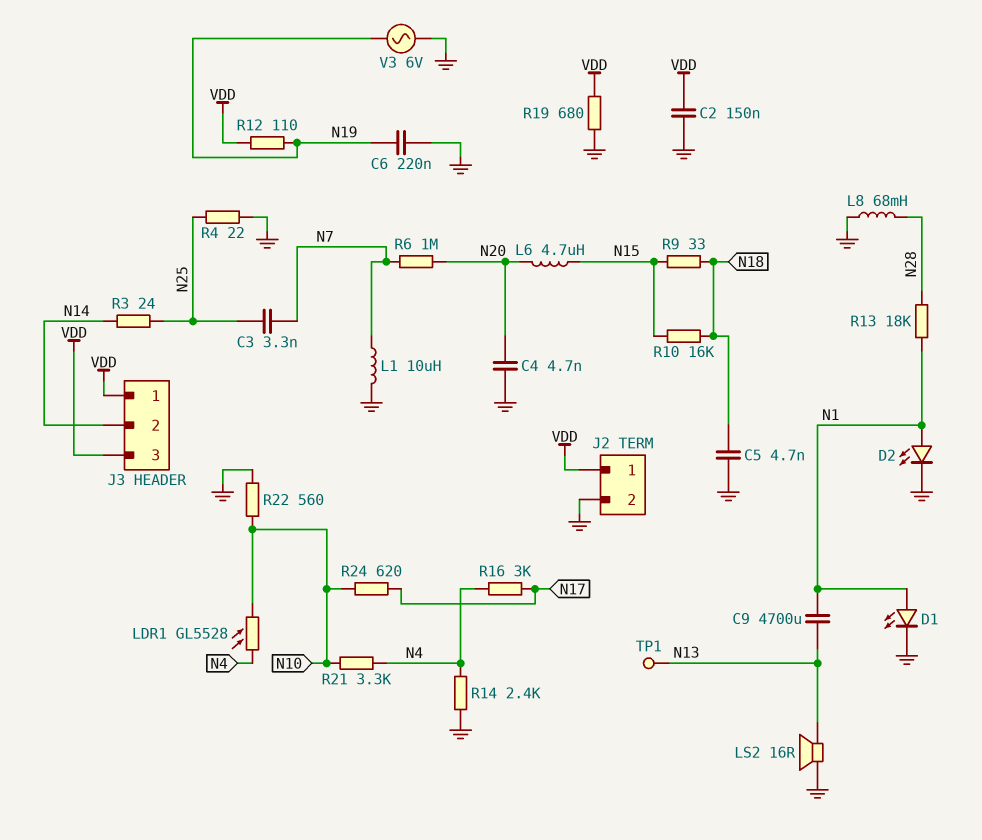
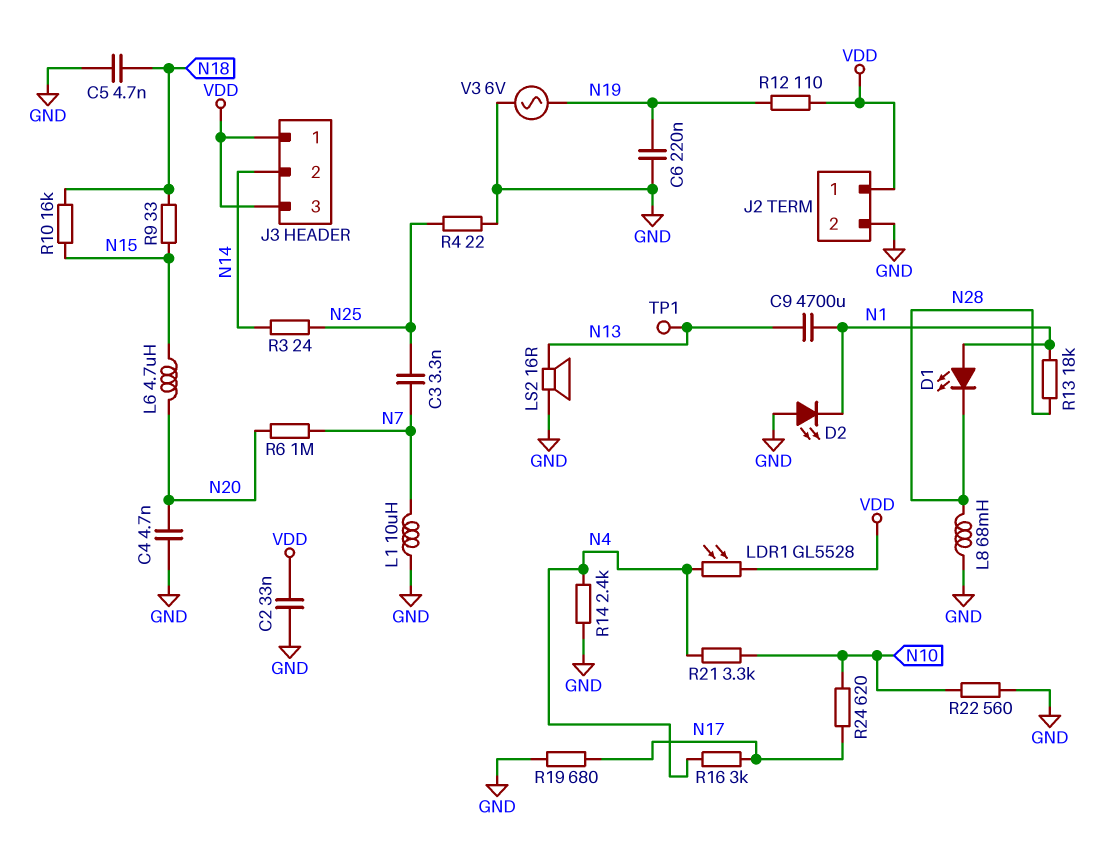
C2: 150nF (GND, VDD) -> 33nF (GND, VDD)
D1: LED (A N1, K GND) -> LED (A N1, K N28)
D2: LED (A N1, K GND) -> LED (A GND, K N1)
LDR1: GL5528 (N4, N10) -> GL5528 (N4, VDD)
R19: 680 (GND, VDD) -> 680 (GND, N17)

